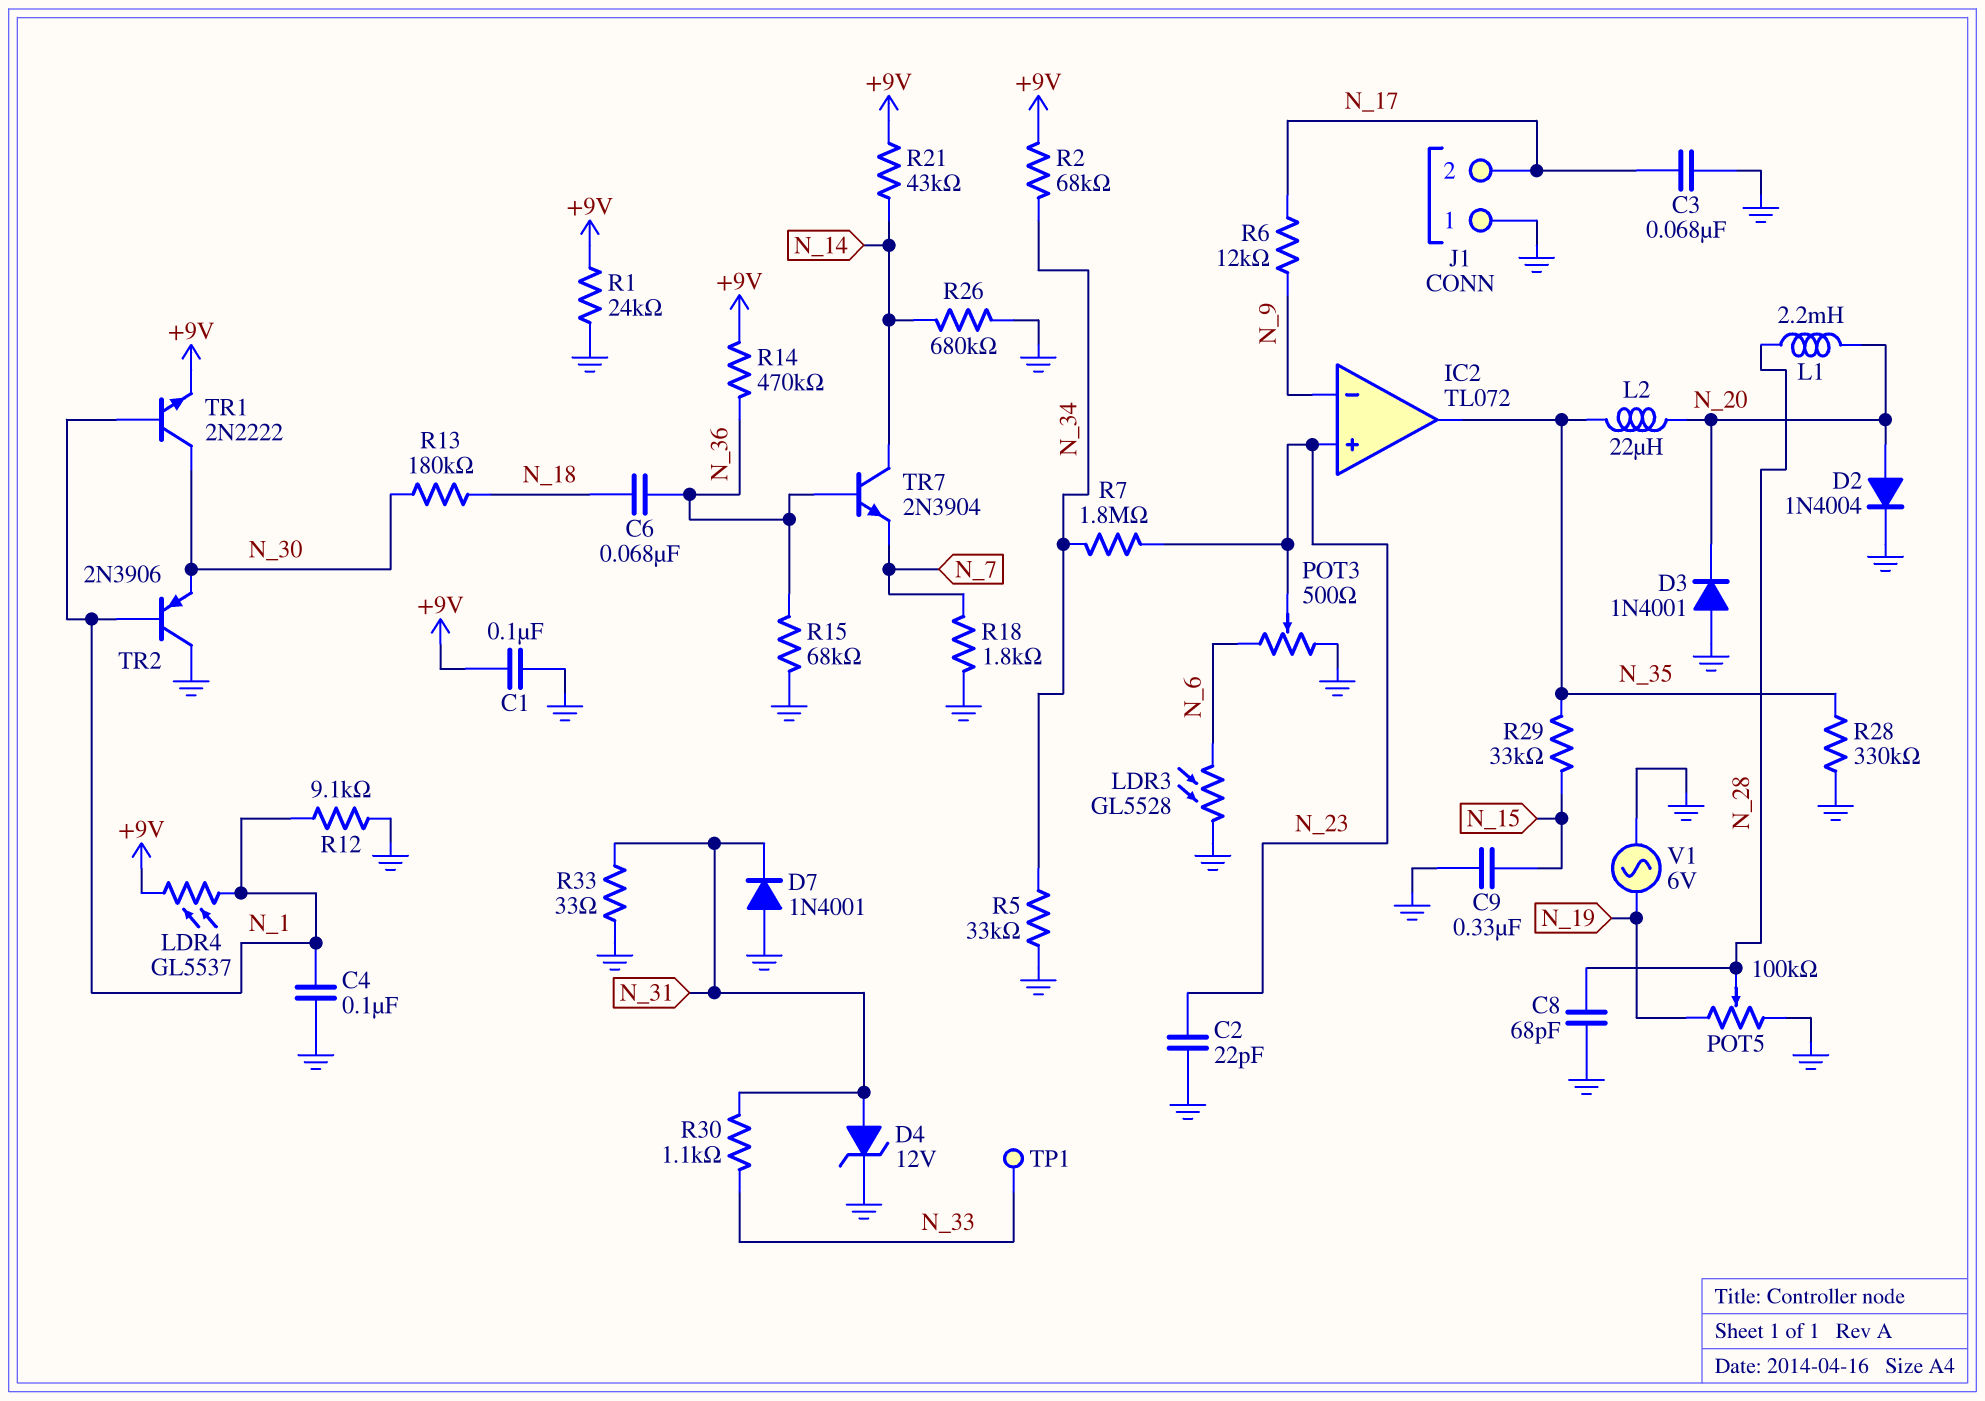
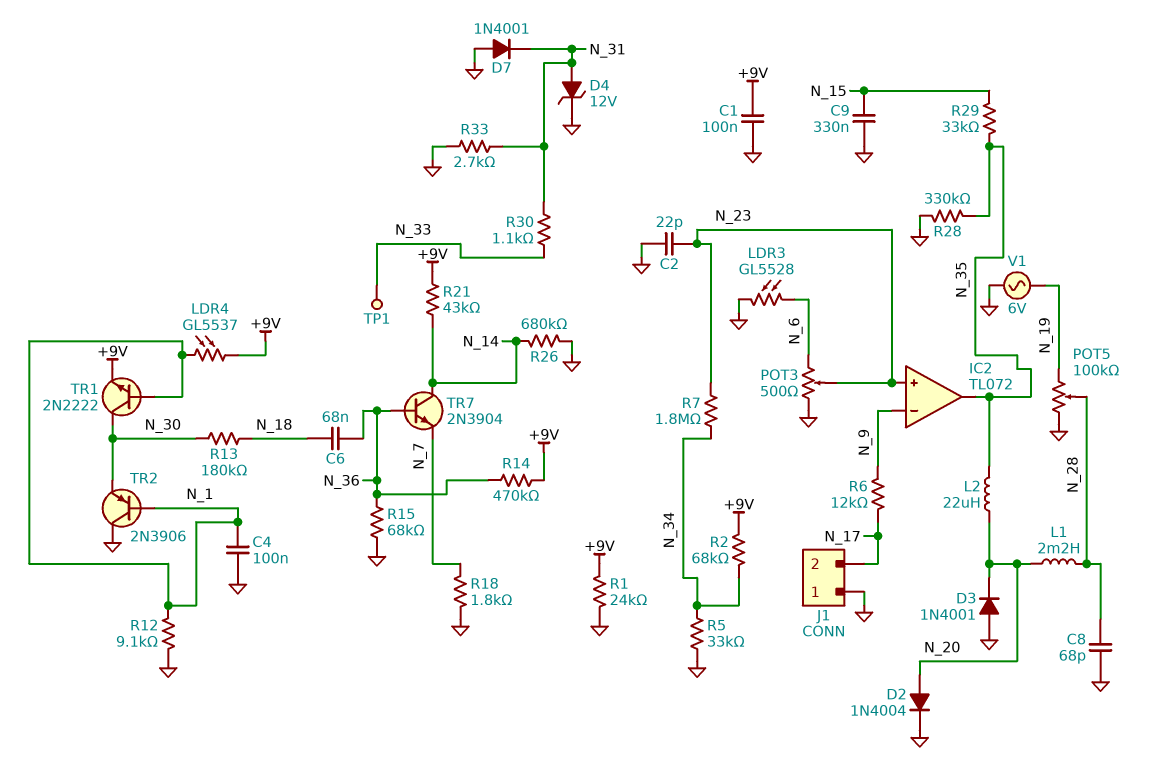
C3: 68nF (GND, N_17) -> none
R33: 33 (GND, N_31) -> 2.7k (GND, N_31)

